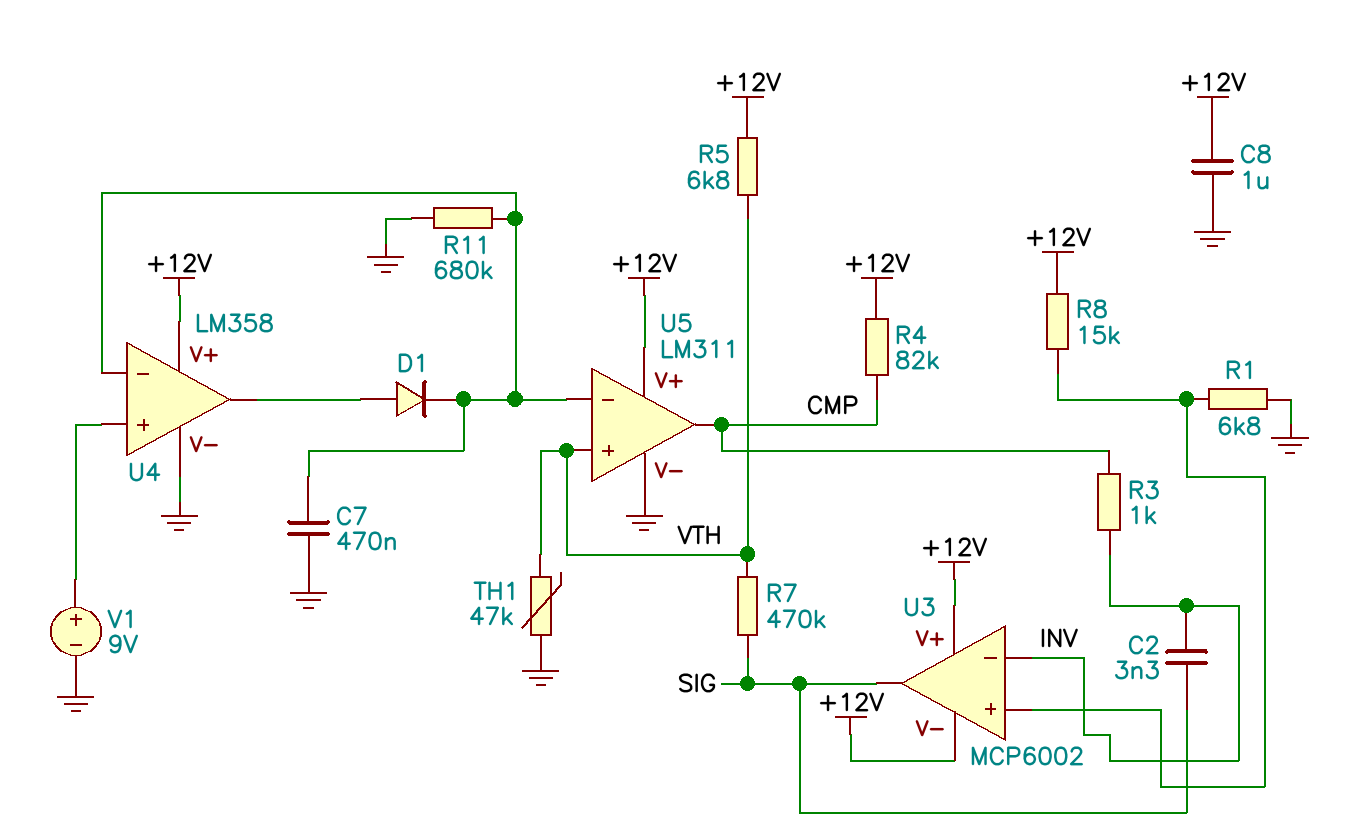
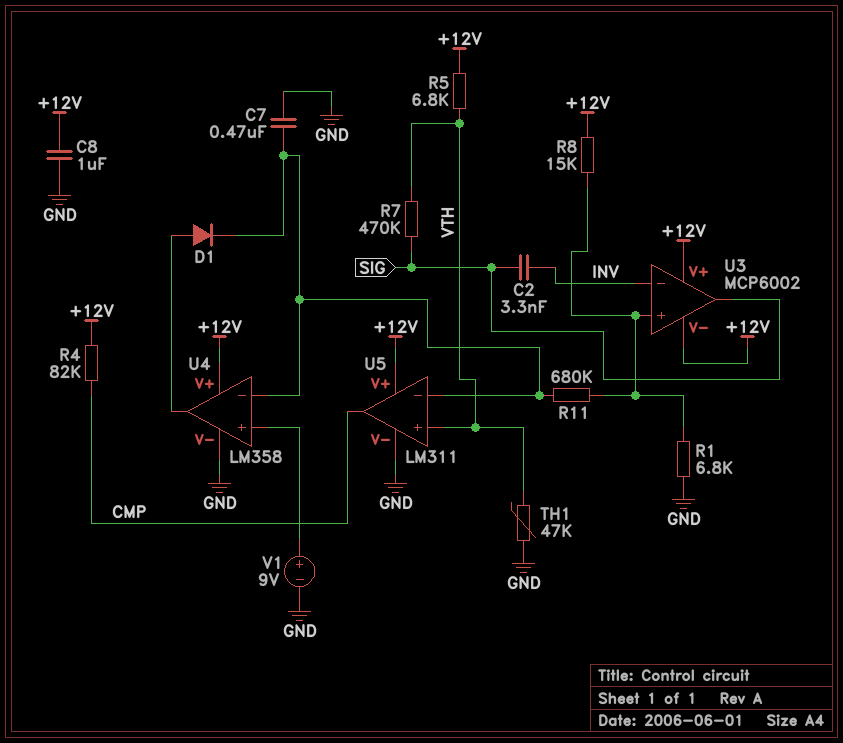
R3: 1k (CMP, INV) -> none
R11: 680k (GND, U4/in-) -> 680k (U3/in+, U4/in-)

